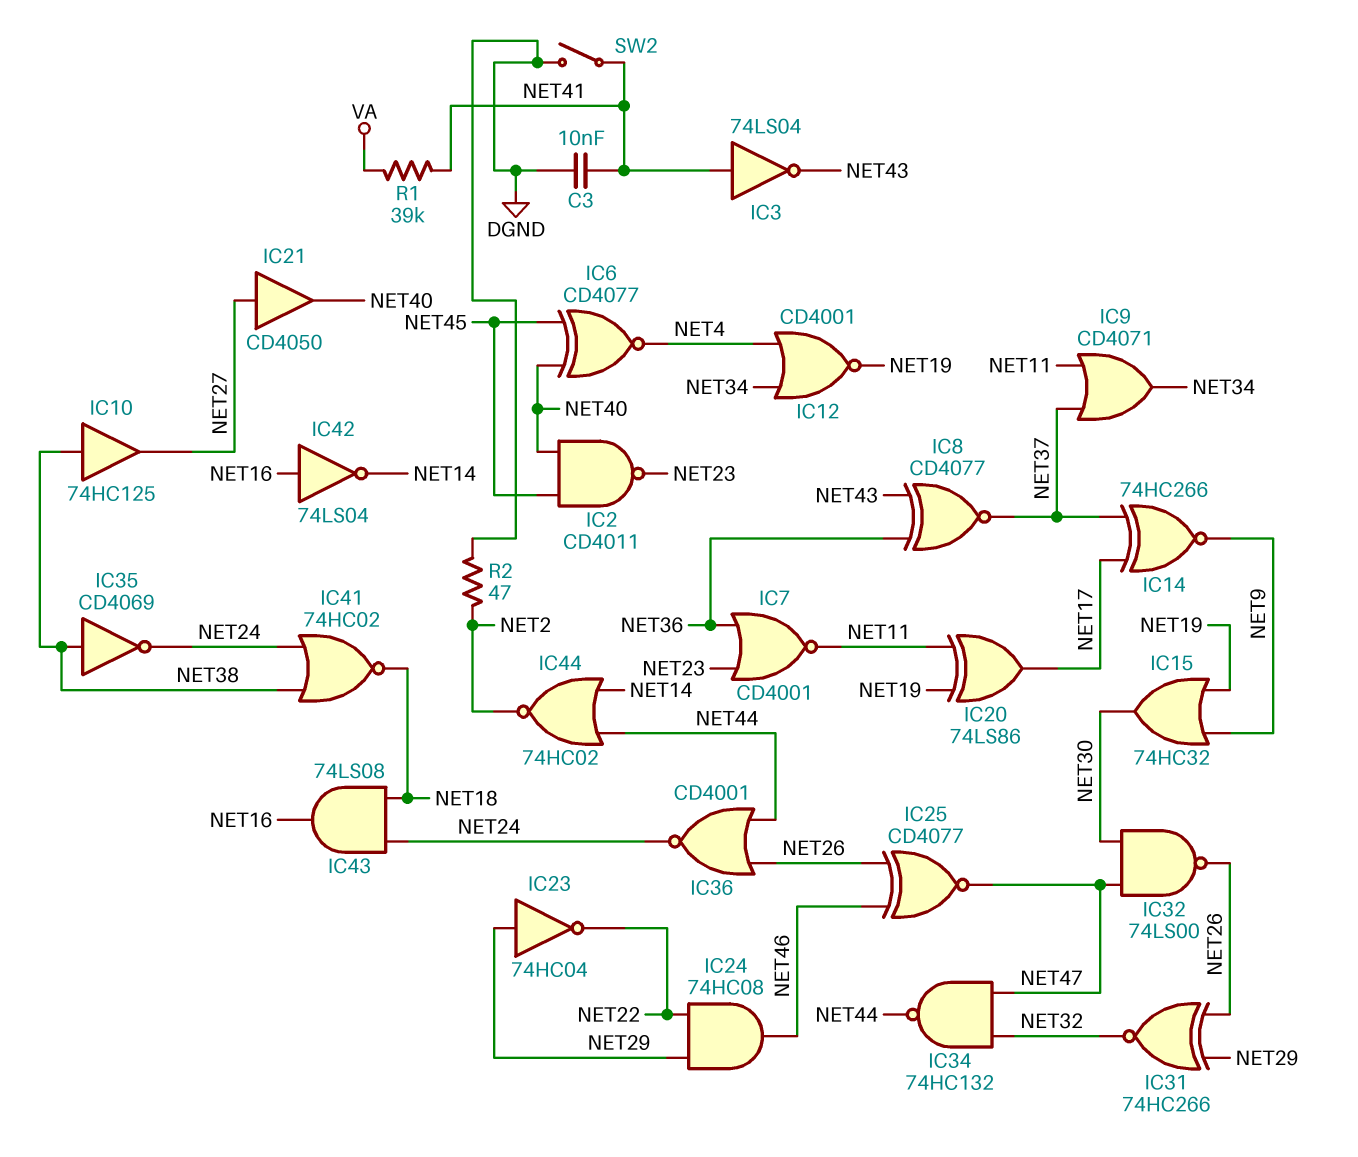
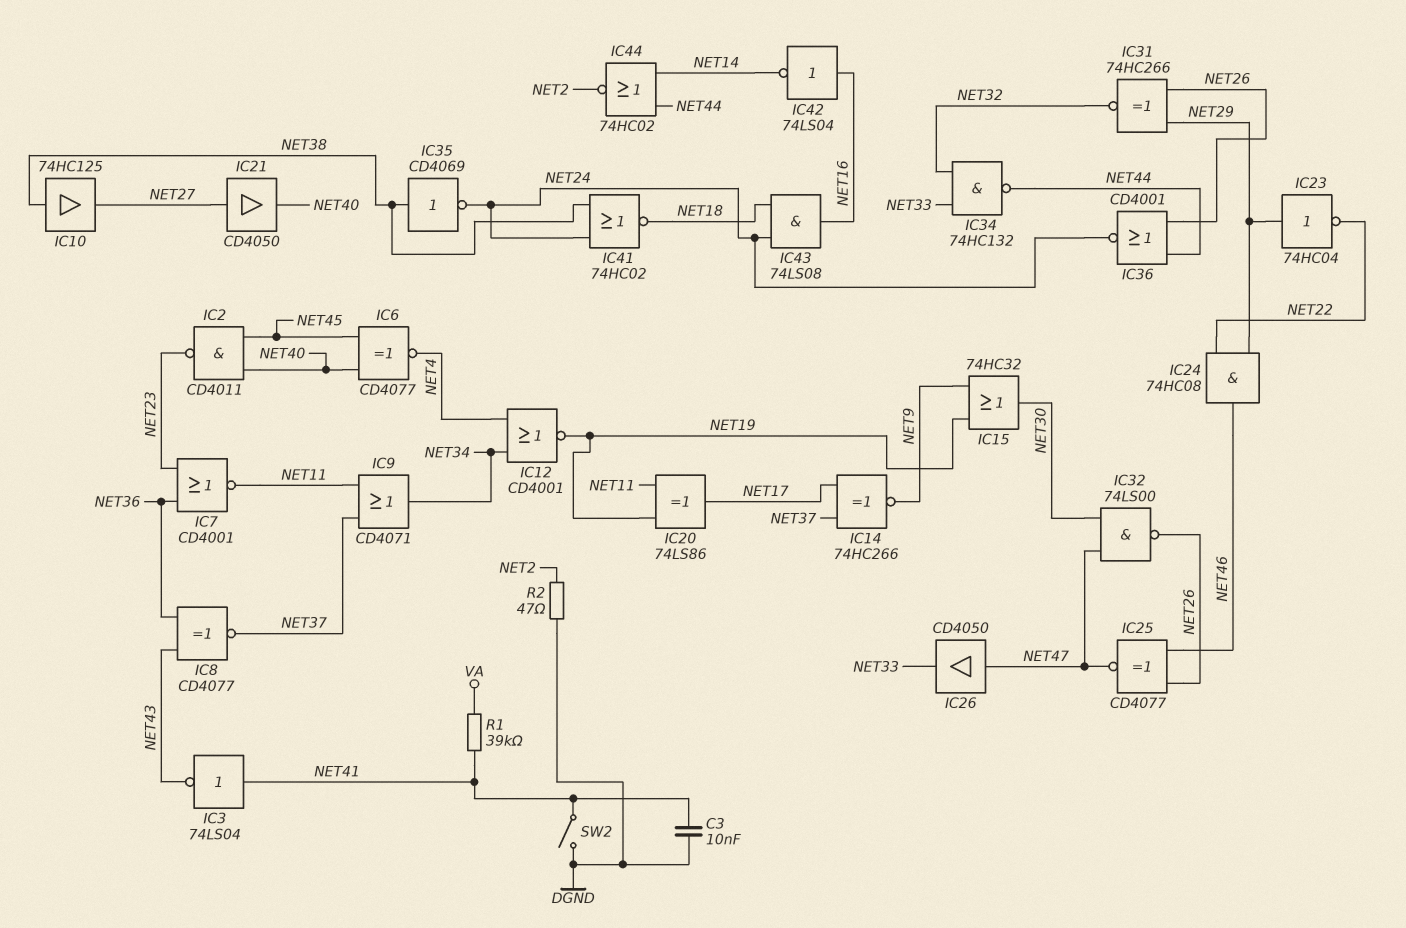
IC26: none -> buffer CD4050 (in NET47, out NET33)
IC34: NAND 74HC132 (in NET32, in NET47, out NET44) -> NAND 74HC132 (in NET32, in NET33, out NET44)

